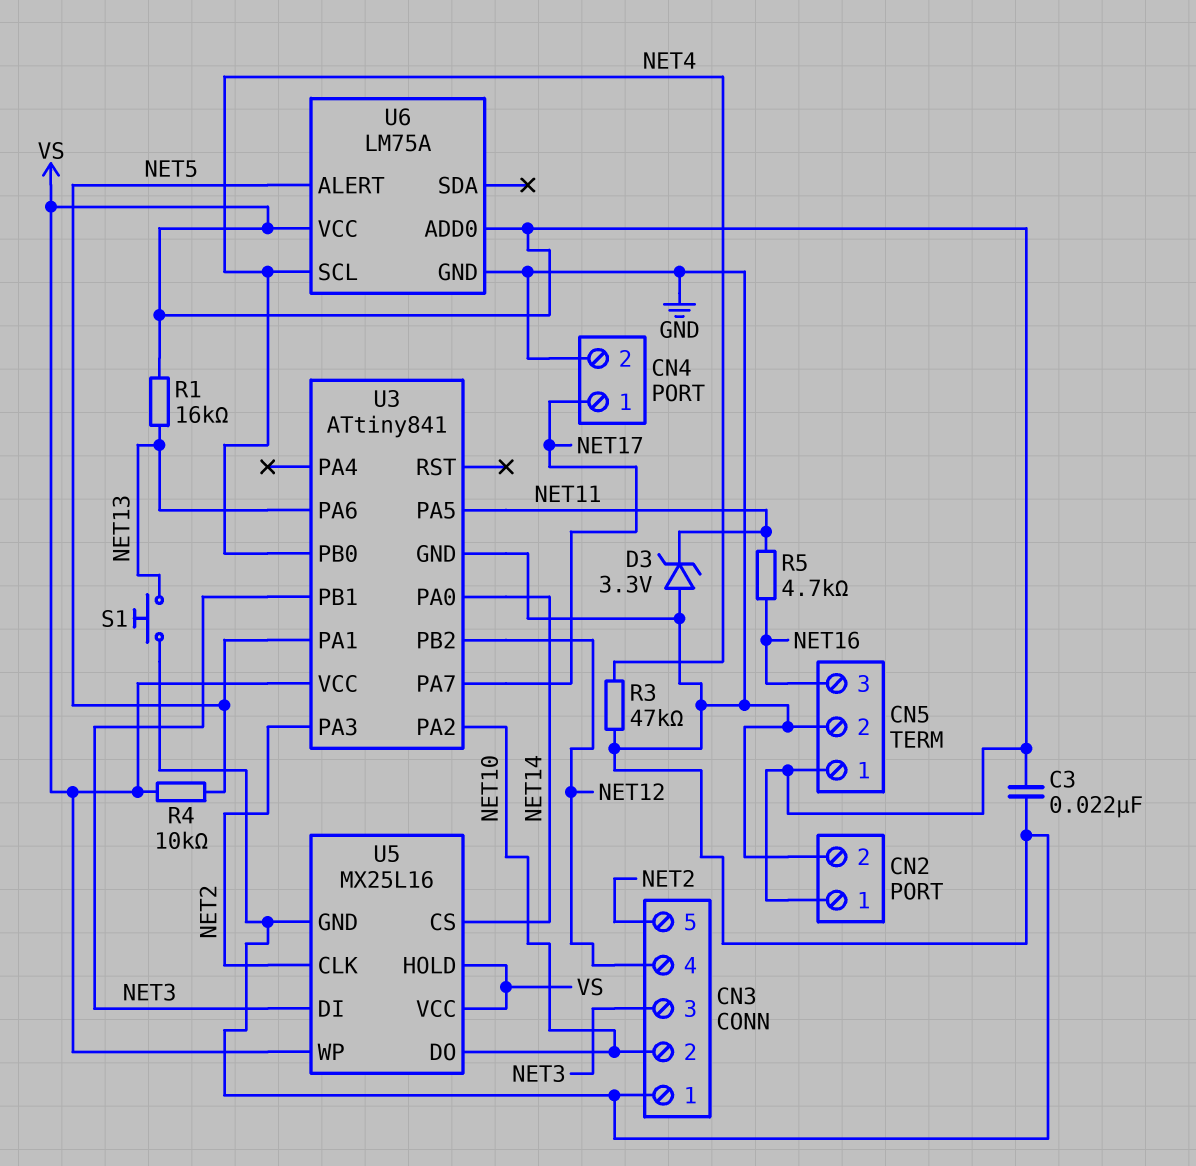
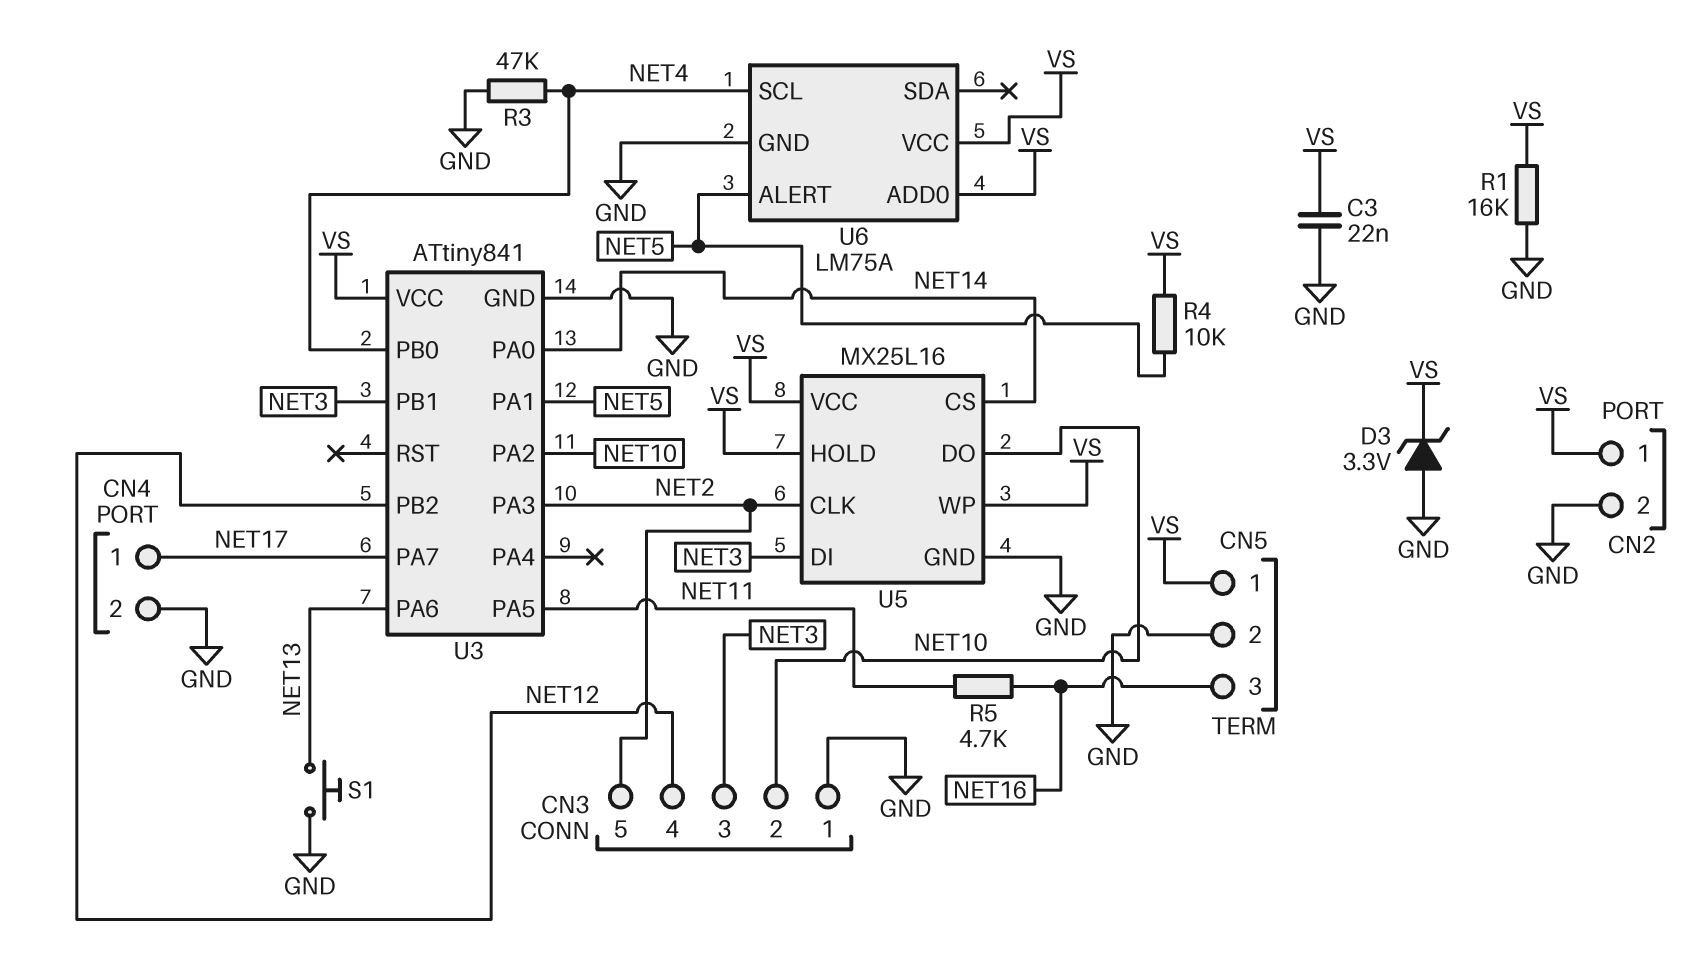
D3: zener 3.3V (A GND, K NET11) -> zener 3.3V (A GND, K VS)
R1: 16k (NET13, VS) -> 16k (GND, VS)

